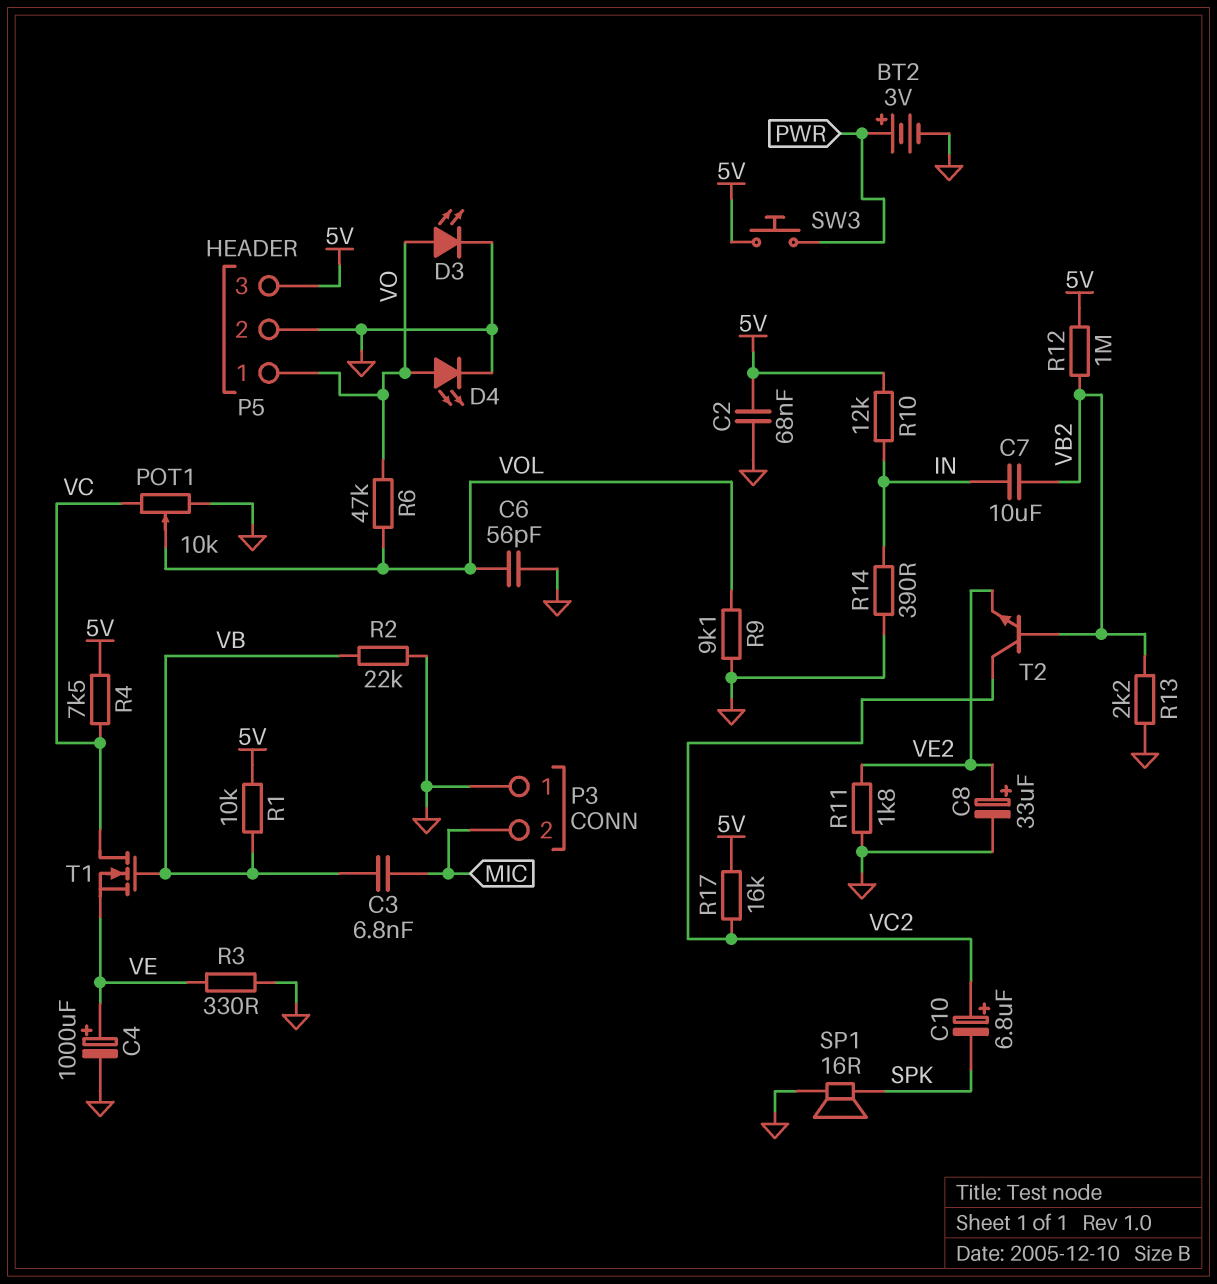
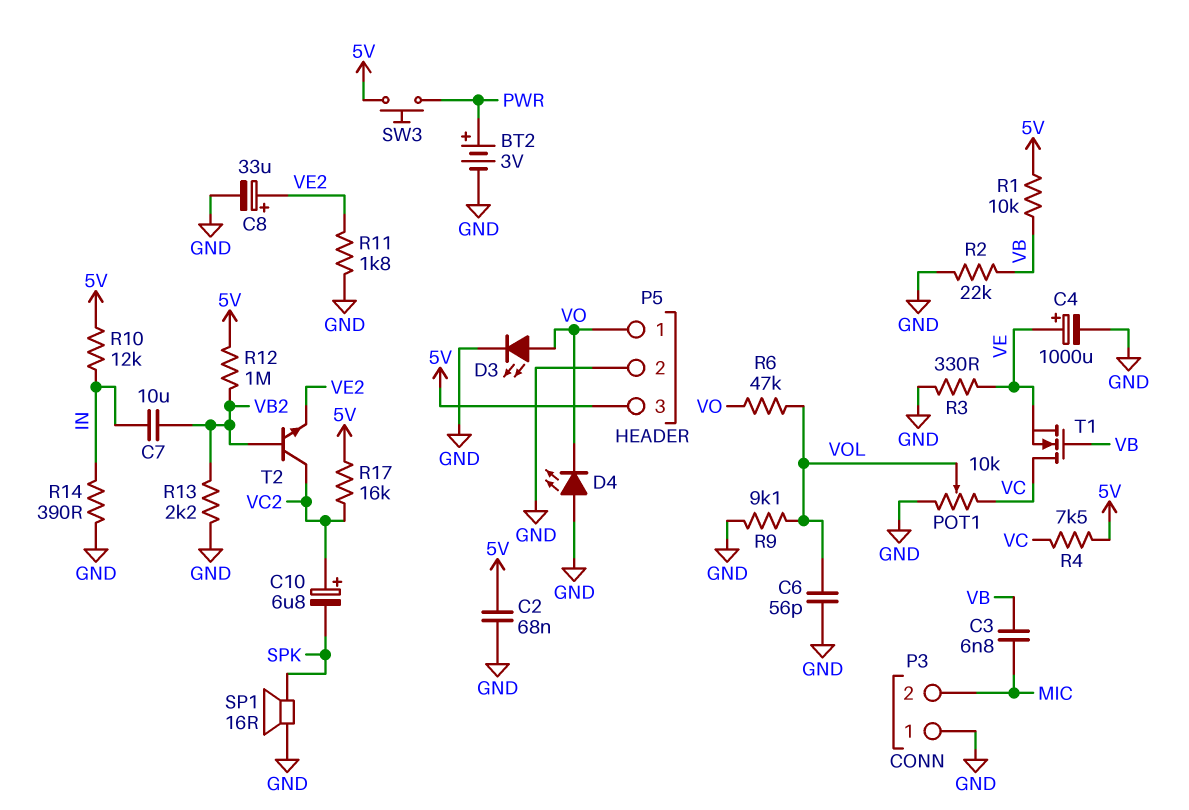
D4: LED (A VO, K GND) -> LED (A GND, K VO)

